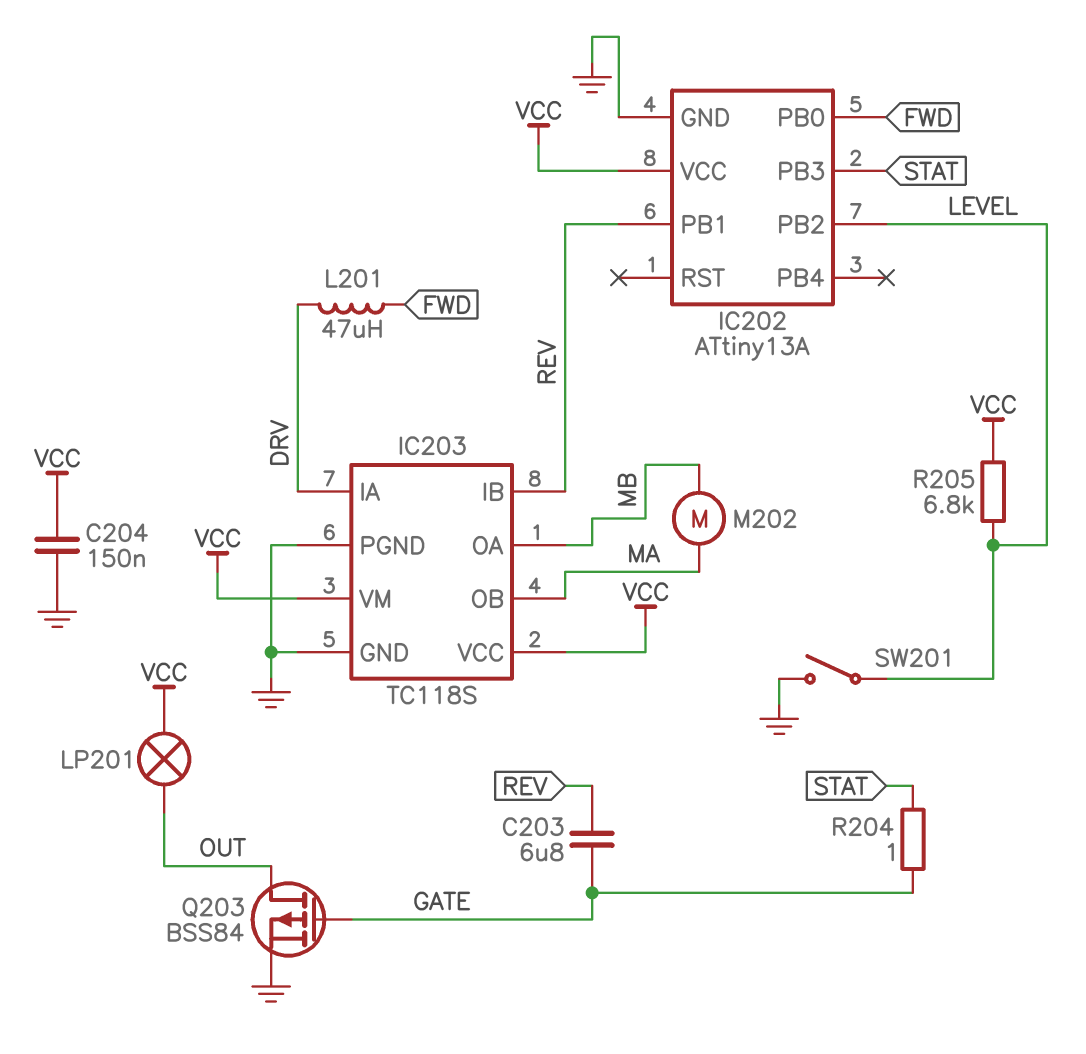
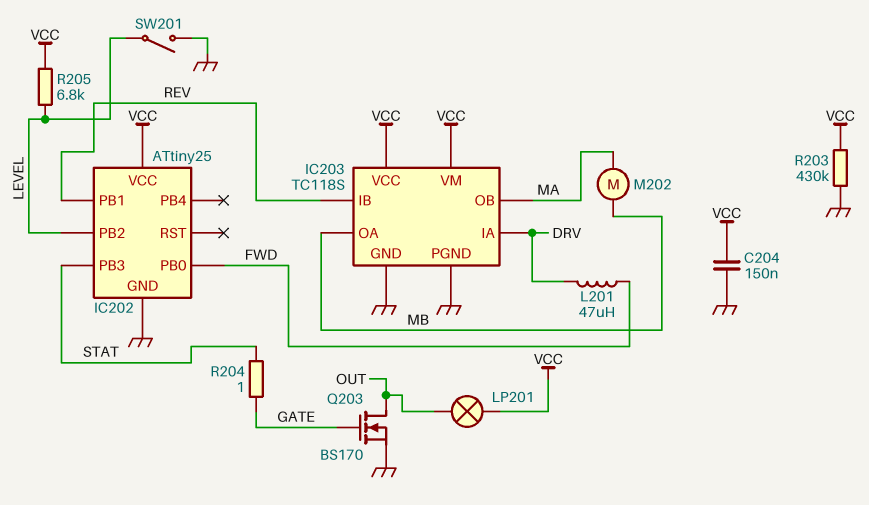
C203: 6.8uF (GATE, REV) -> none
IC202: ATtiny13A -> ATtiny25
Q203: PMOS BSS84 (G GATE, D OUT, S GND) -> NMOS BS170 (G GATE, D OUT, S GND)
R203: none -> 430k (GND, VCC)

